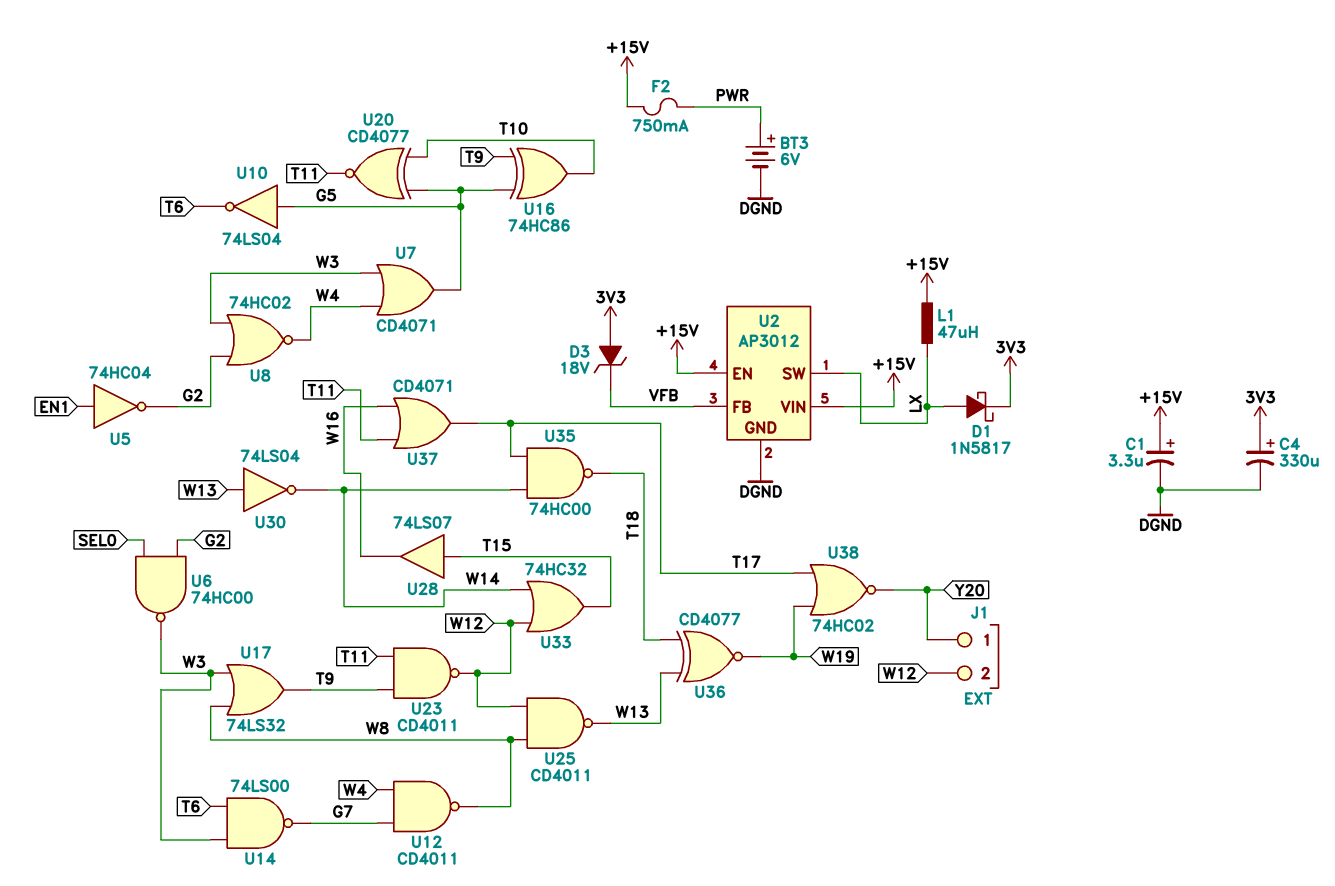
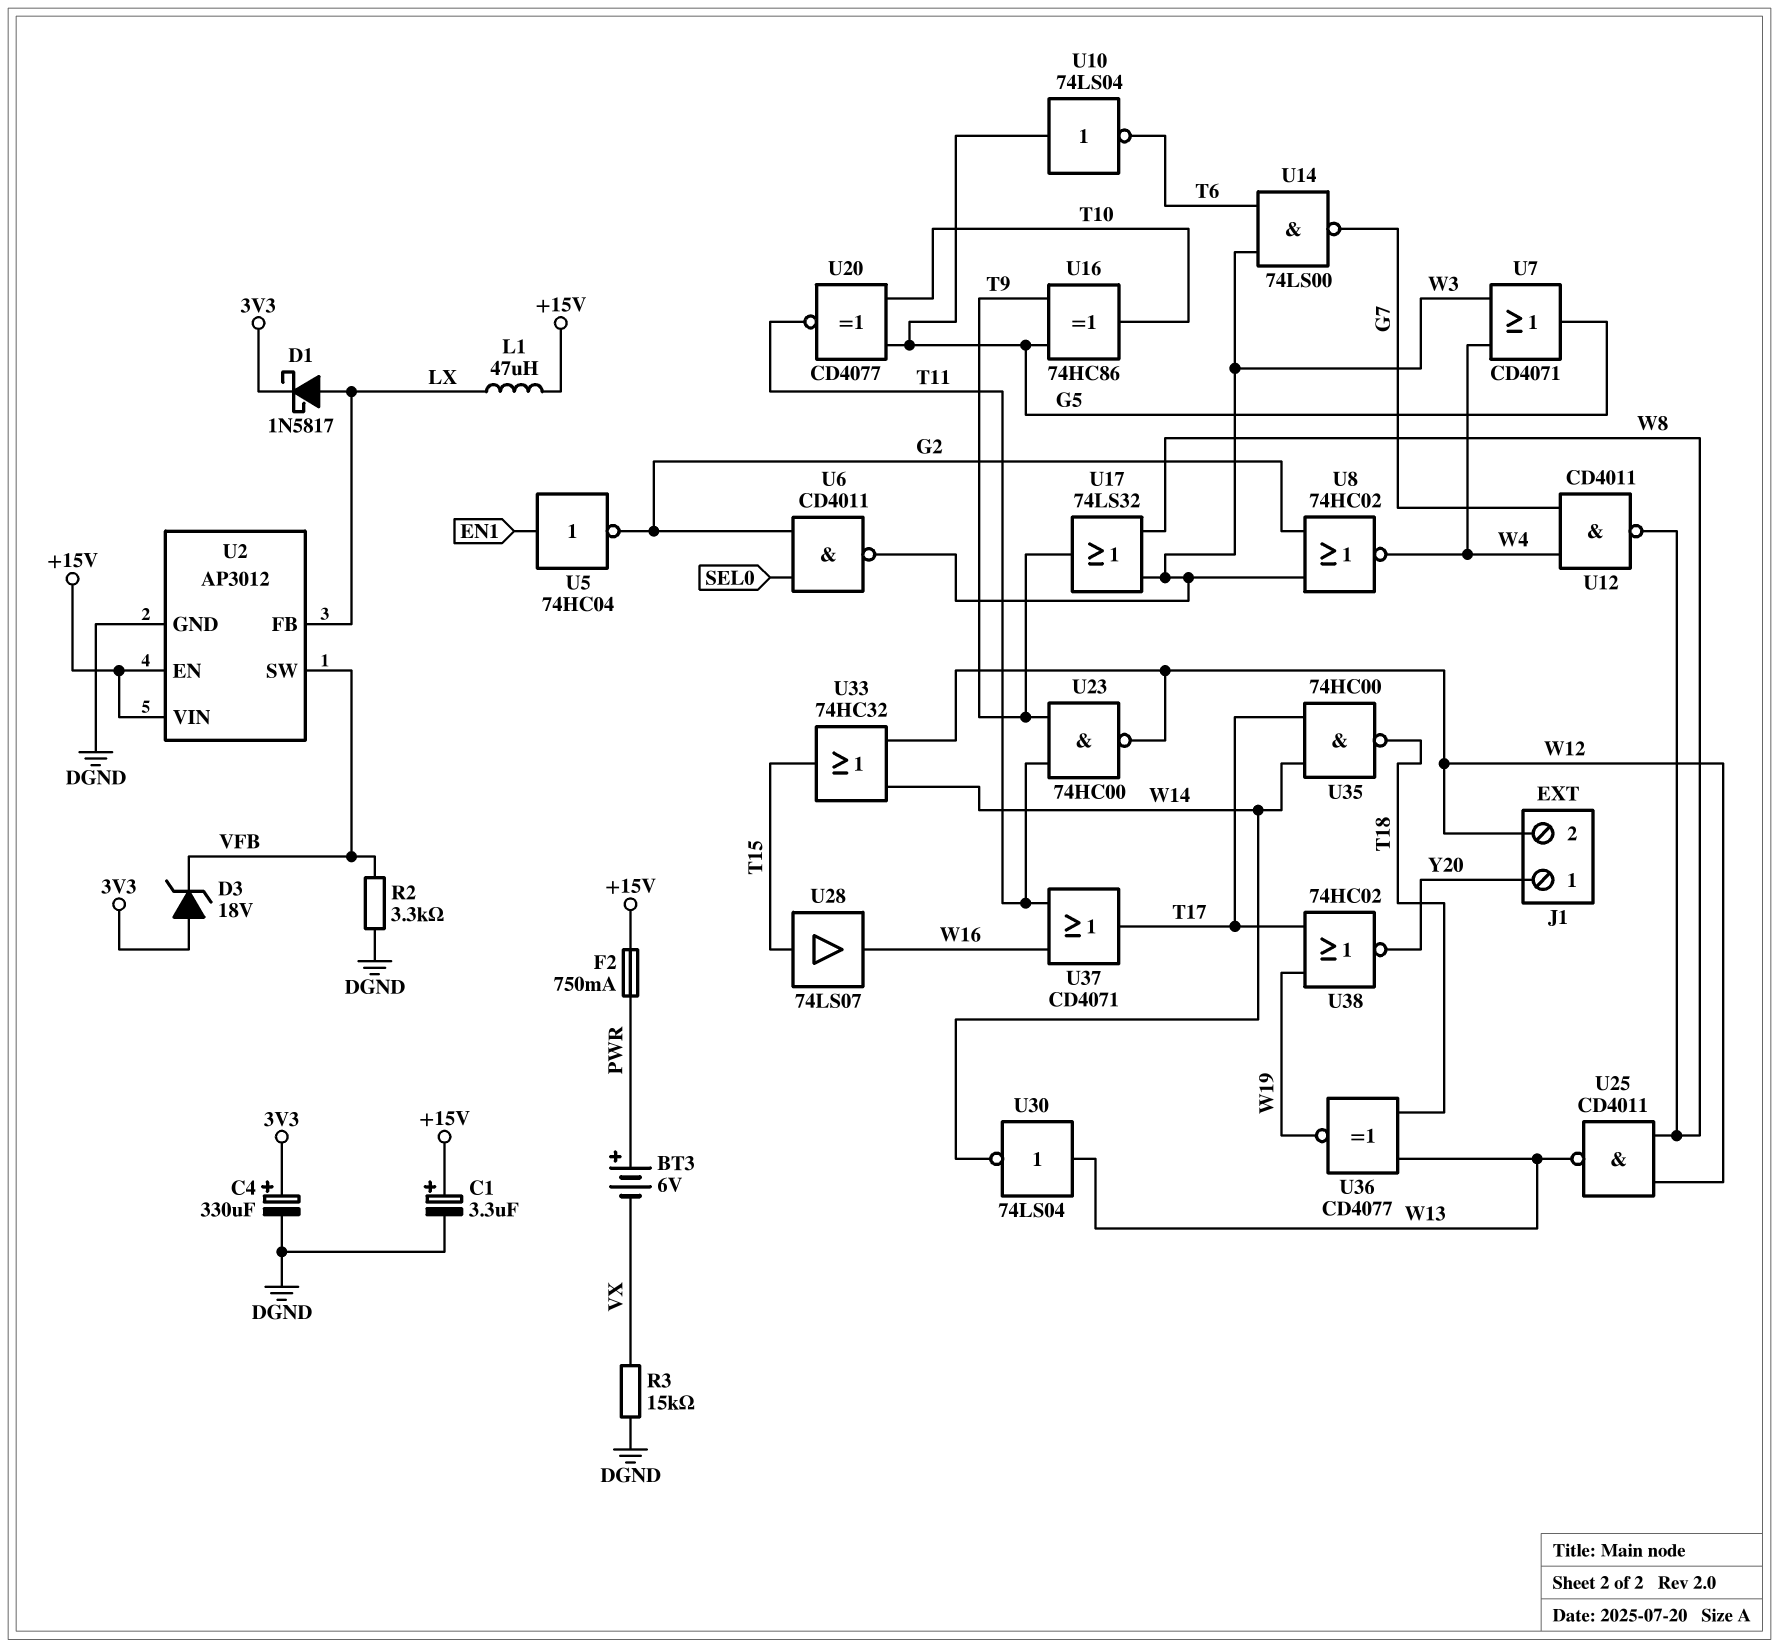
BT3: 6V (plus PWR, minus DGND) -> 6V (plus PWR, minus VX)
R2: none -> 3.3k (DGND, VFB)
R3: none -> 15k (DGND, VX)
U2 pin FB: VFB -> LX
U2 pin SW: LX -> VFB
U6: NAND 74HC00 (in G2, in SEL0, out W3) -> NAND CD4011 (in G2, in SEL0, out W3)
U23: NAND CD4011 (in T9, in T11, out W12) -> NAND 74HC00 (in T9, in T11, out W12)

